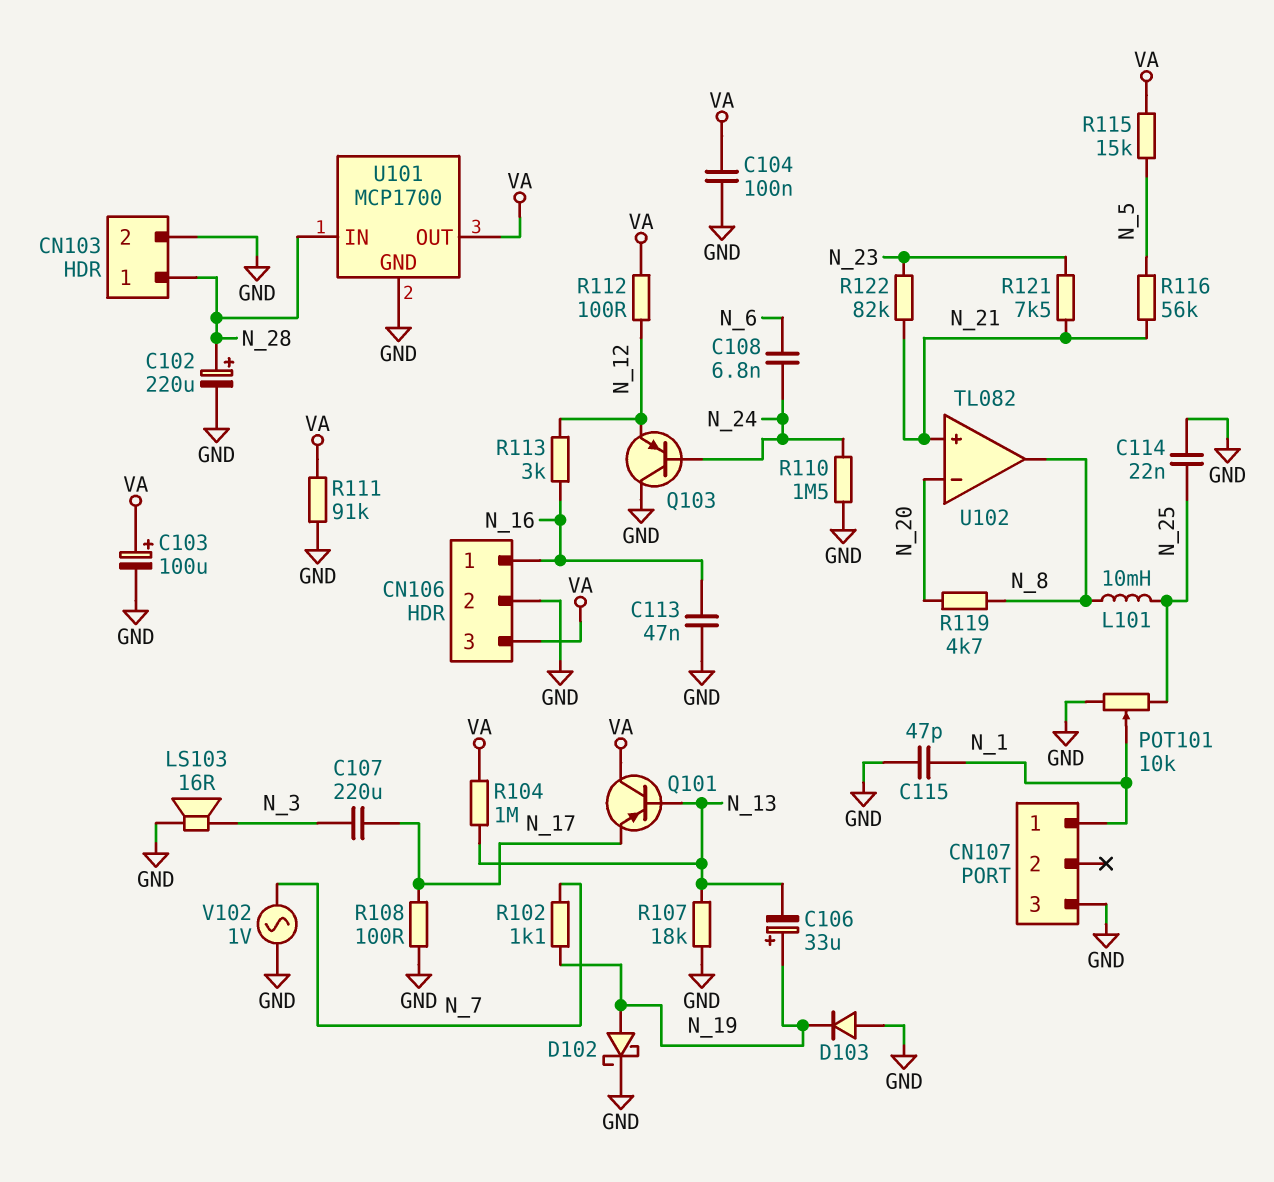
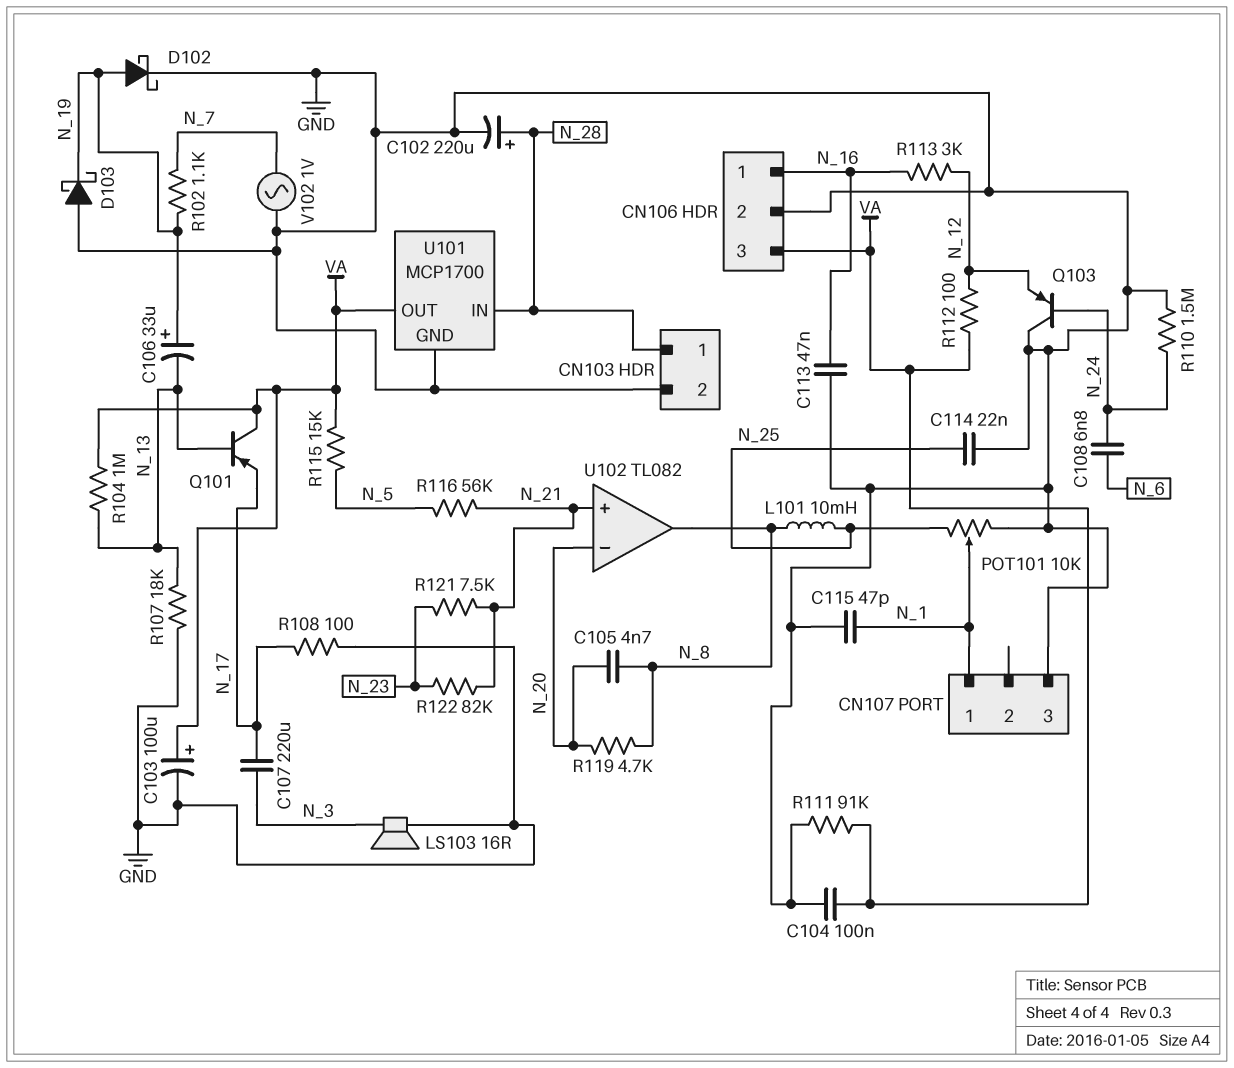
C105: none -> 4.7nF (N_8, N_20)
D103: diode (A GND, K N_19) -> schottky (A GND, K N_19)

